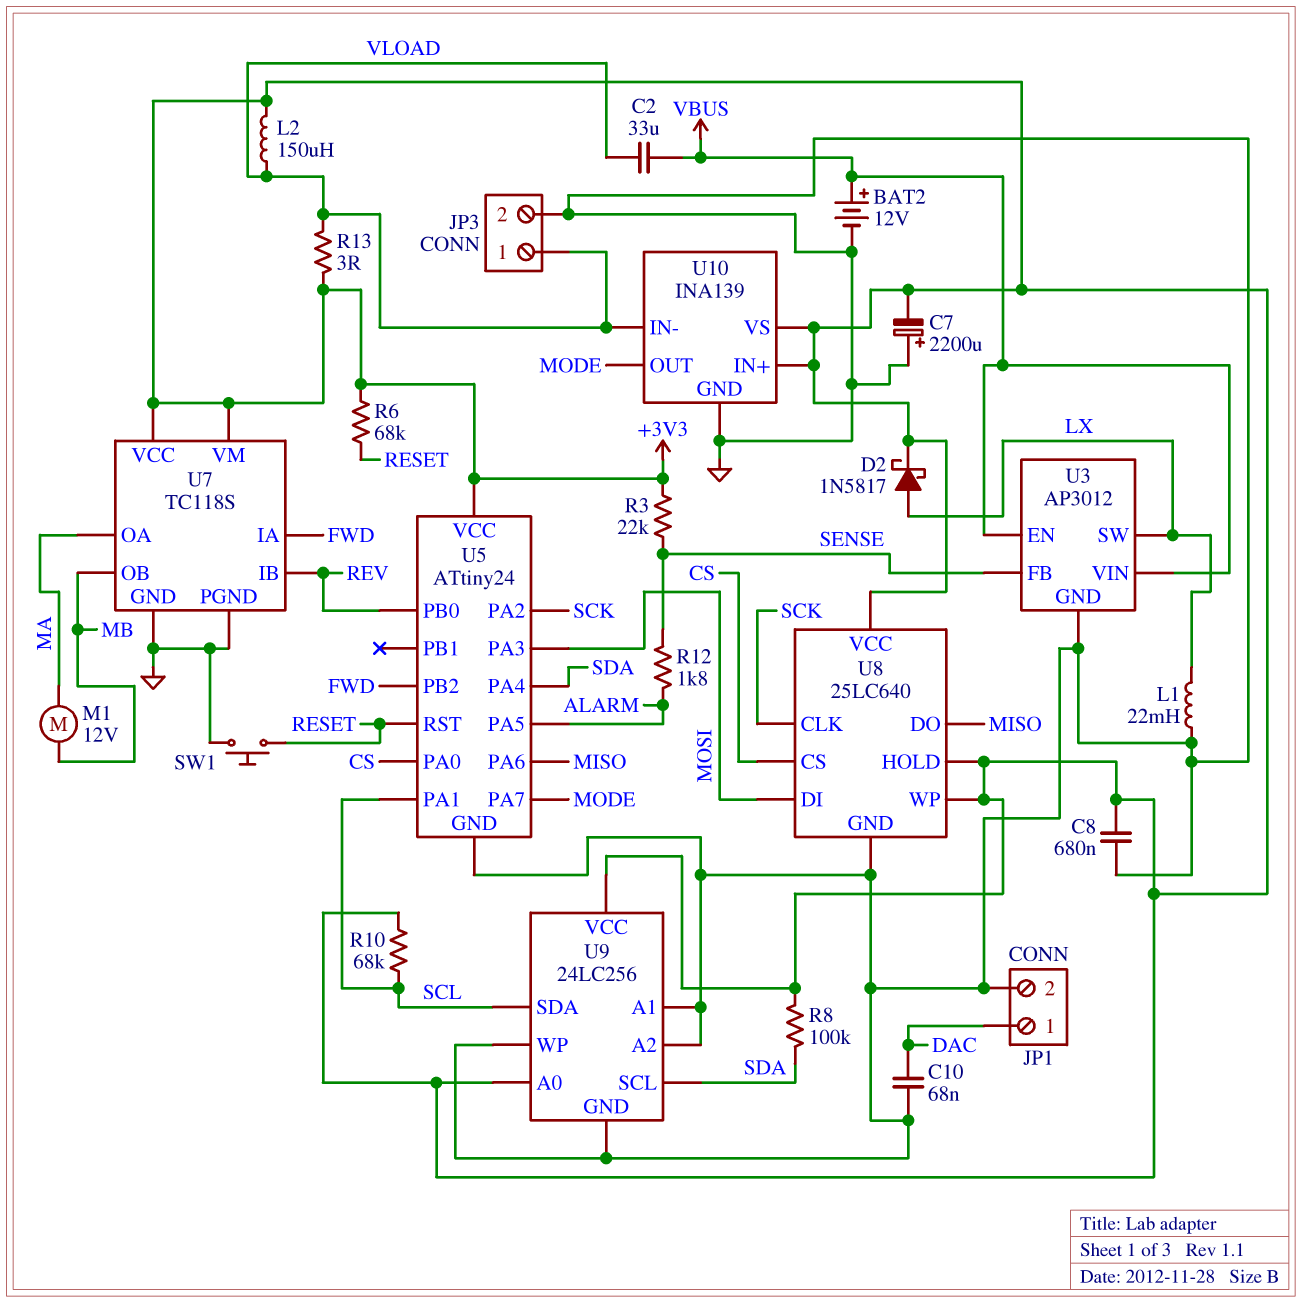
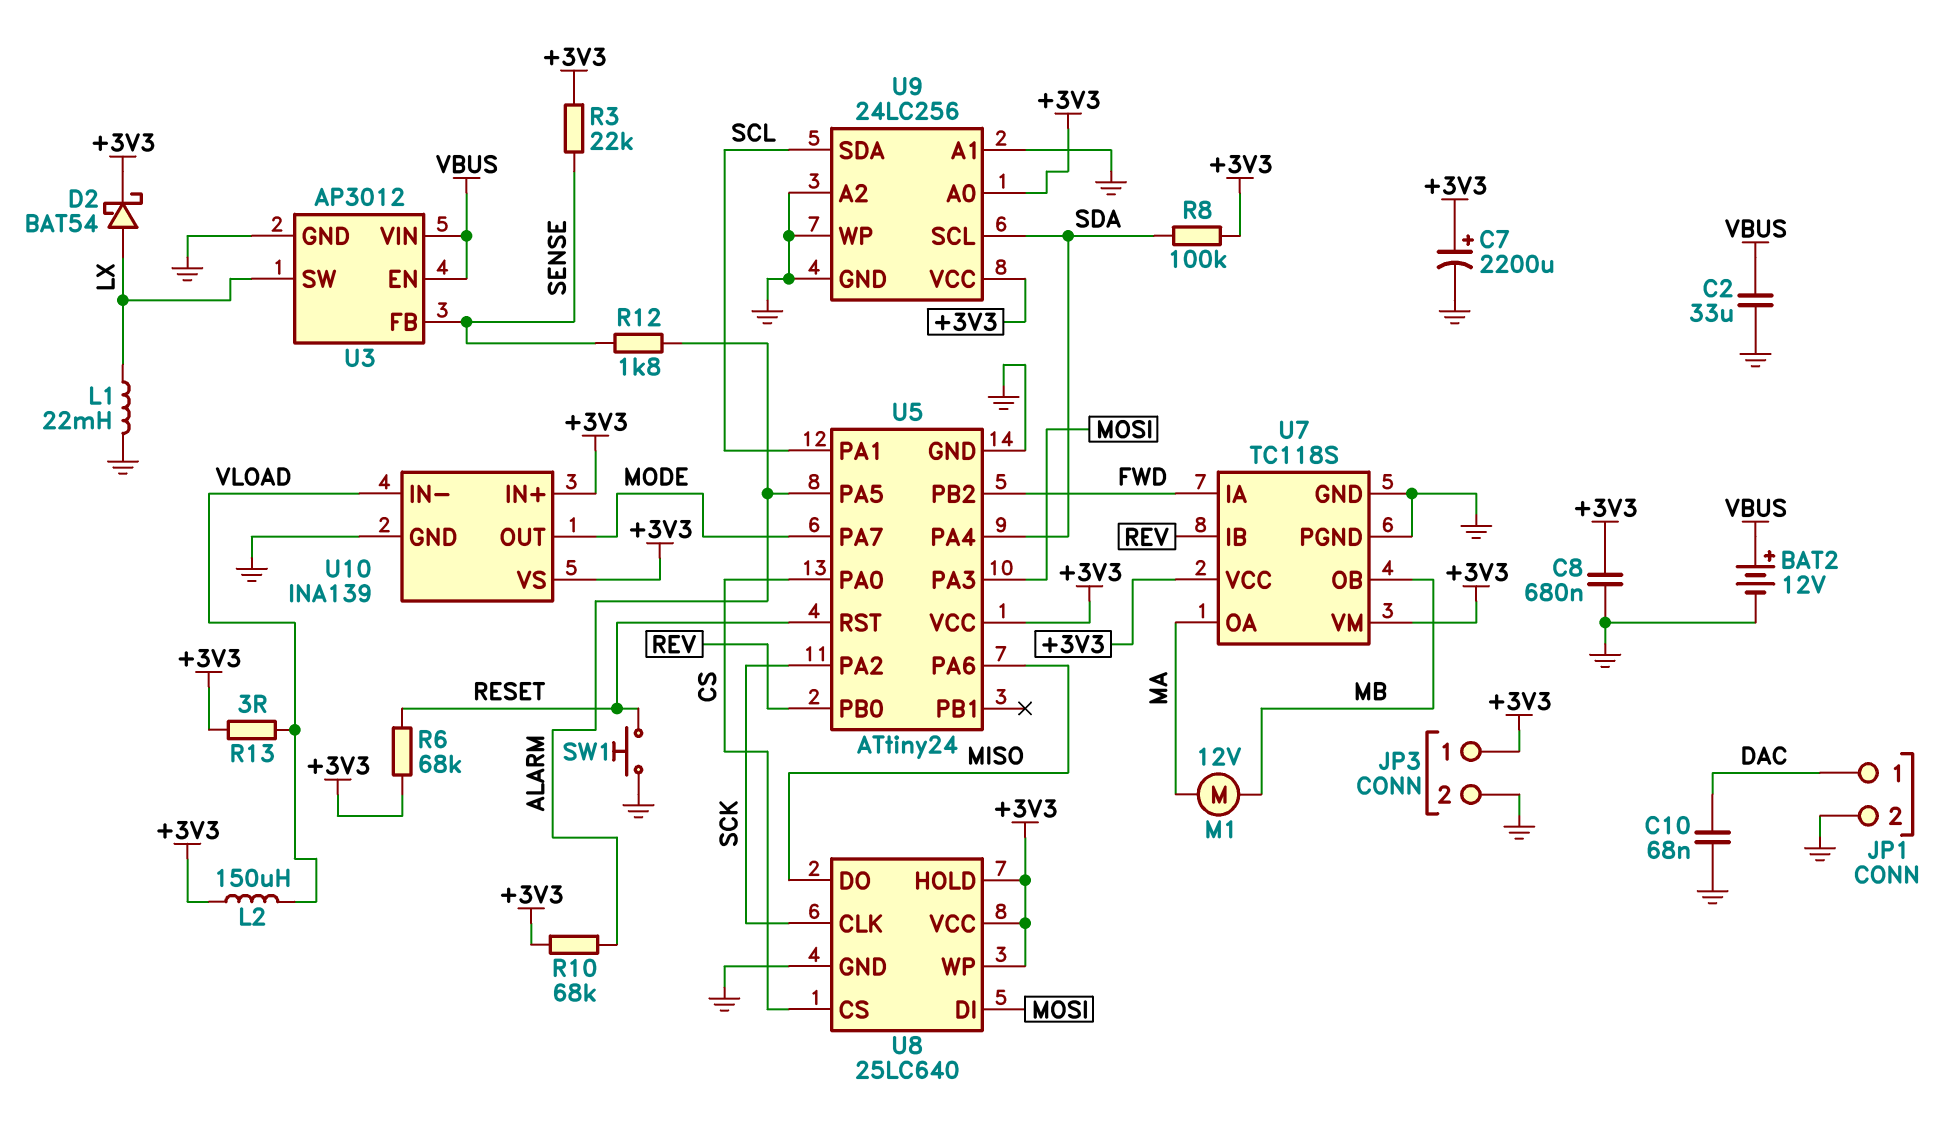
C2: 33uF (VBUS, VLOAD) -> 33uF (GND, VBUS)
C7: 2200uF (plus GND, minus +3V3) -> 2200uF (plus +3V3, minus GND)
D2: schottky 1N5817 (A LX, K +3V3) -> schottky BAT54 (A LX, K +3V3)
JP3 pin 1: VLOAD -> +3V3
R10: 68k (+3V3, SCL) -> 68k (+3V3, ALARM)

